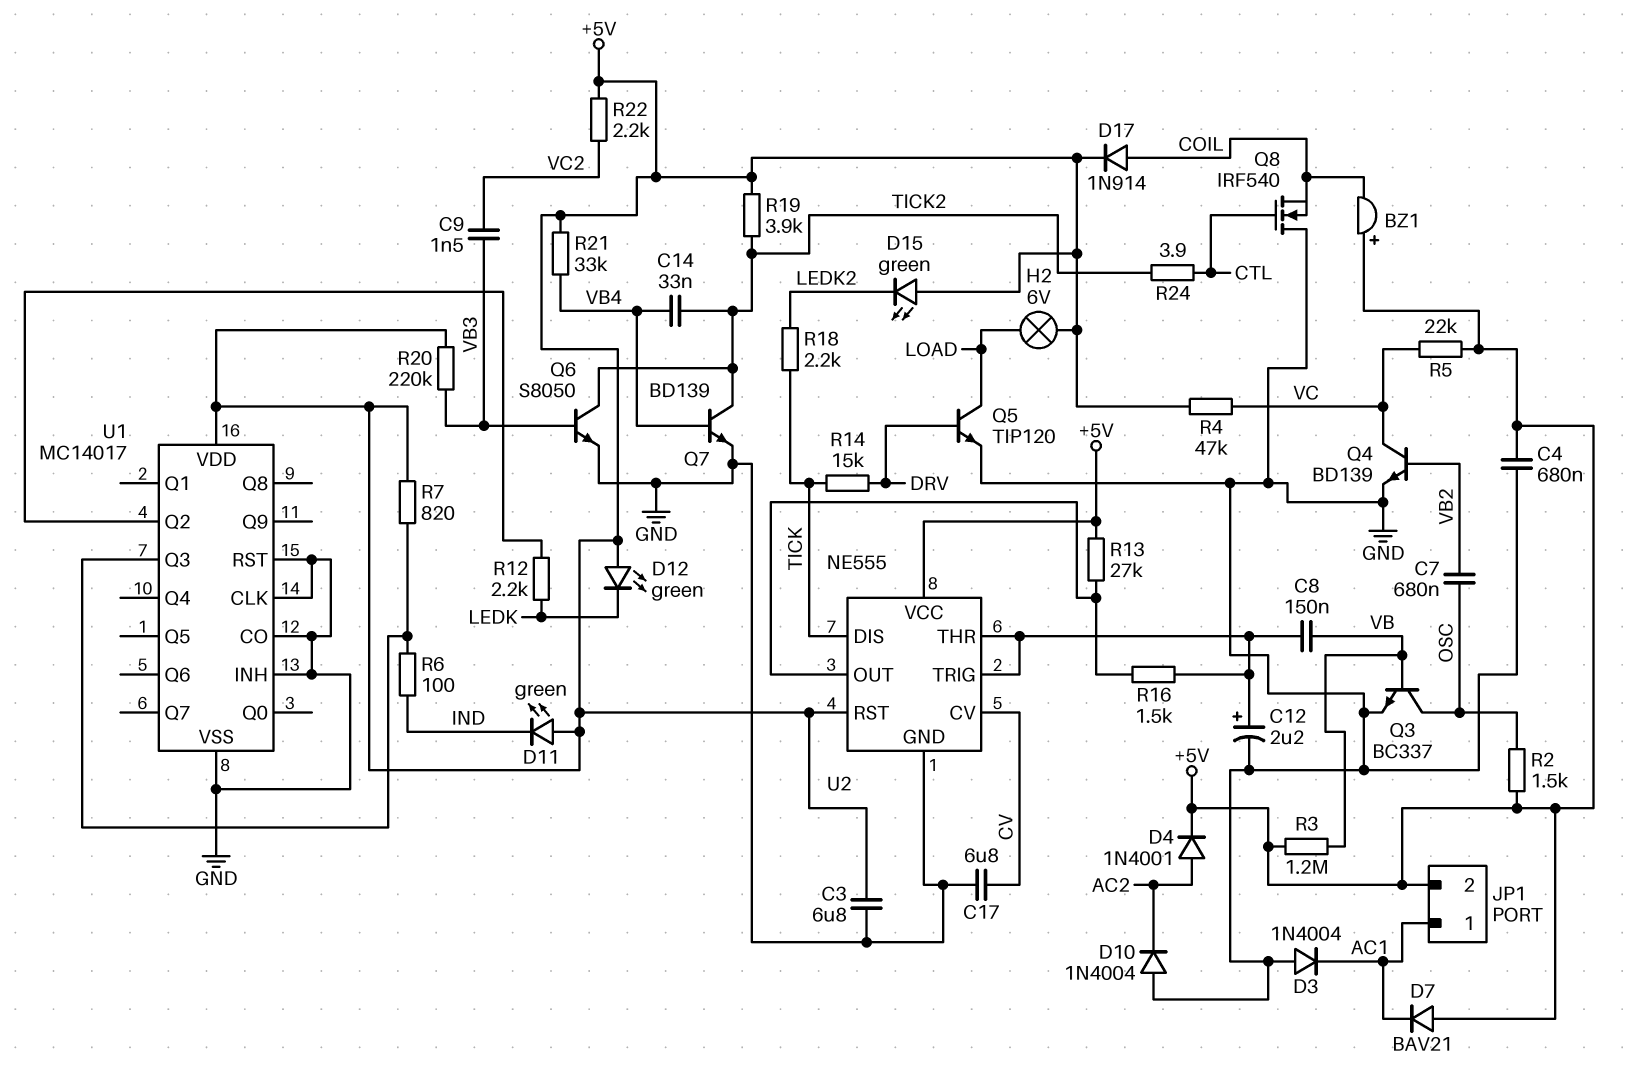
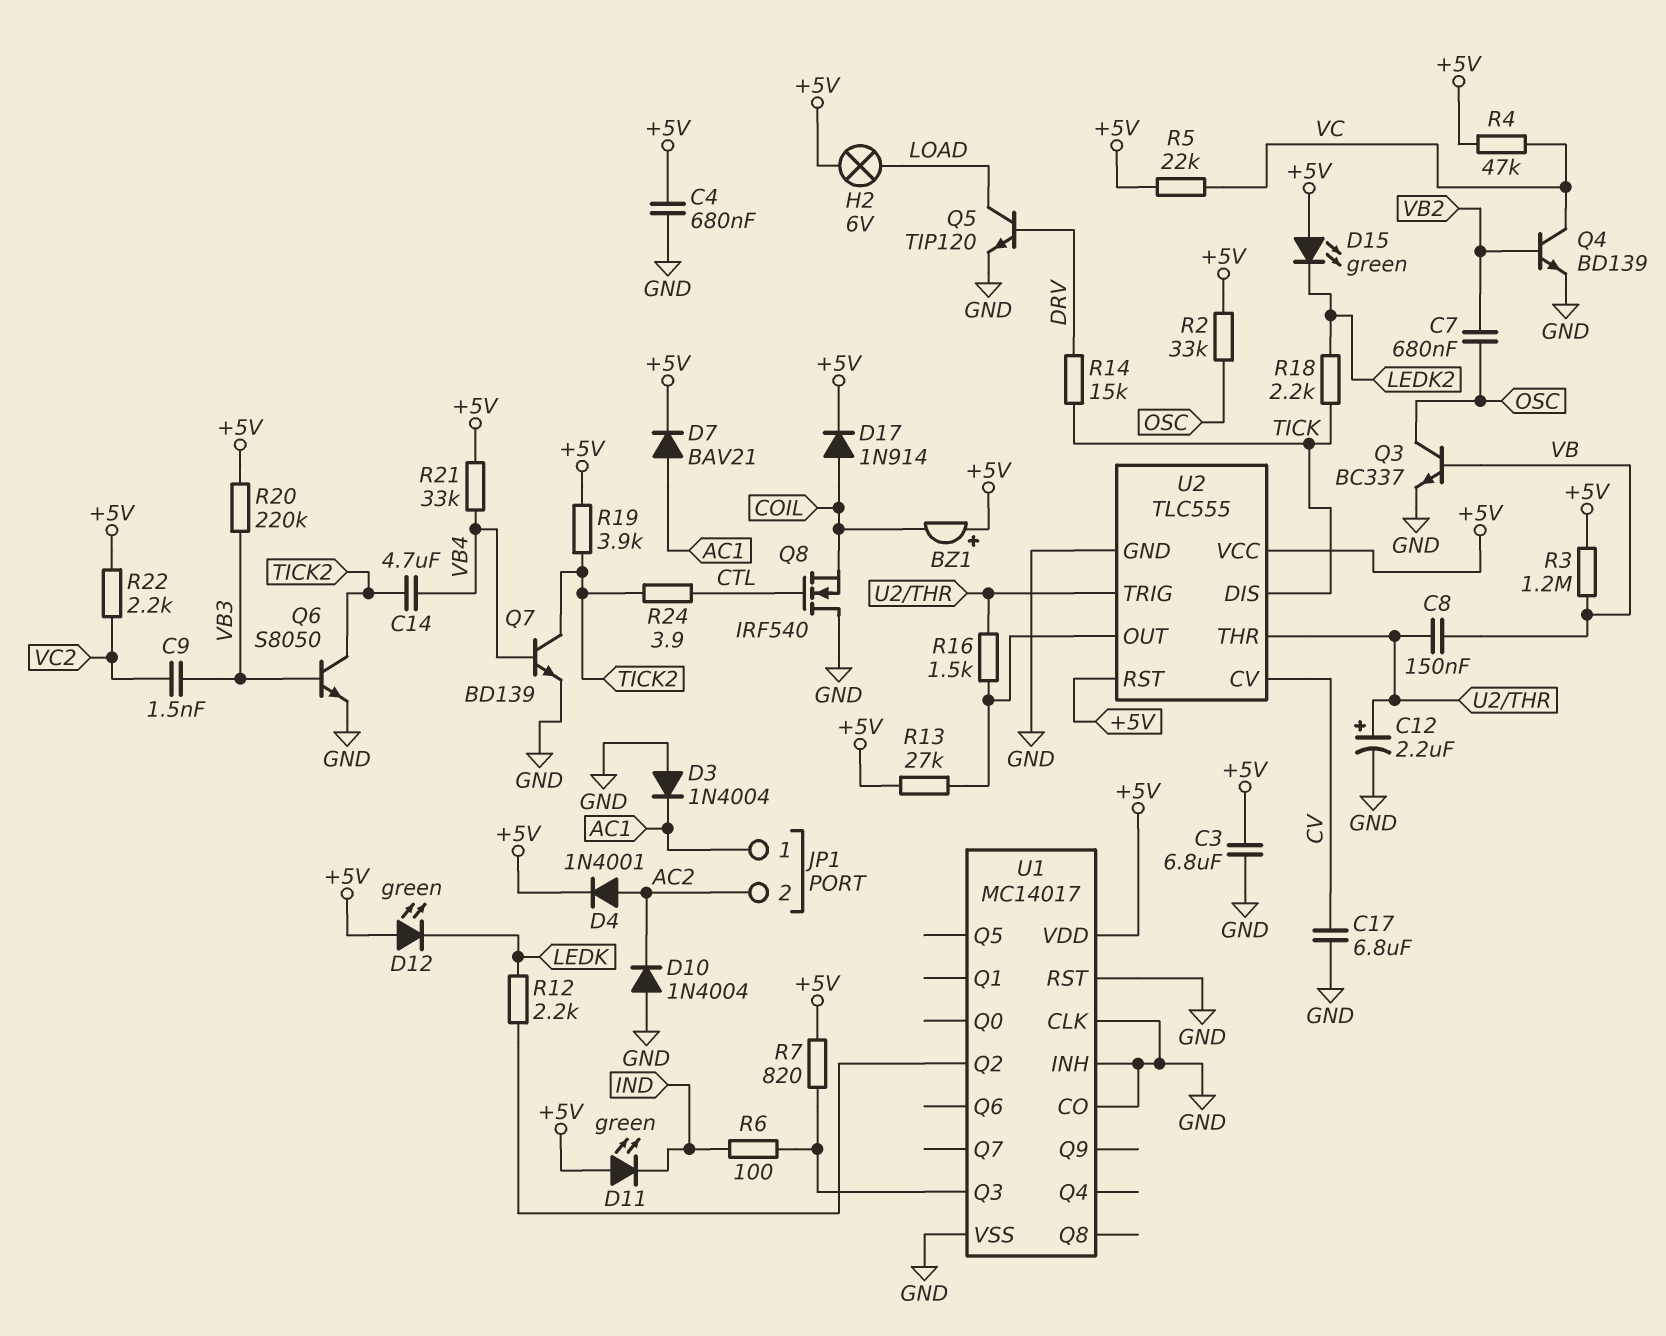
C14: 33nF (TICK2, VB4) -> 4.7uF (TICK2, VB4)
D7: diode BAV21 (A +5V, K AC1) -> diode BAV21 (A AC1, K +5V)
JP1 pin 2: +5V -> AC2
R2: 1.5k (+5V, OSC) -> 33k (+5V, OSC)
U2: NE555 -> TLC555

